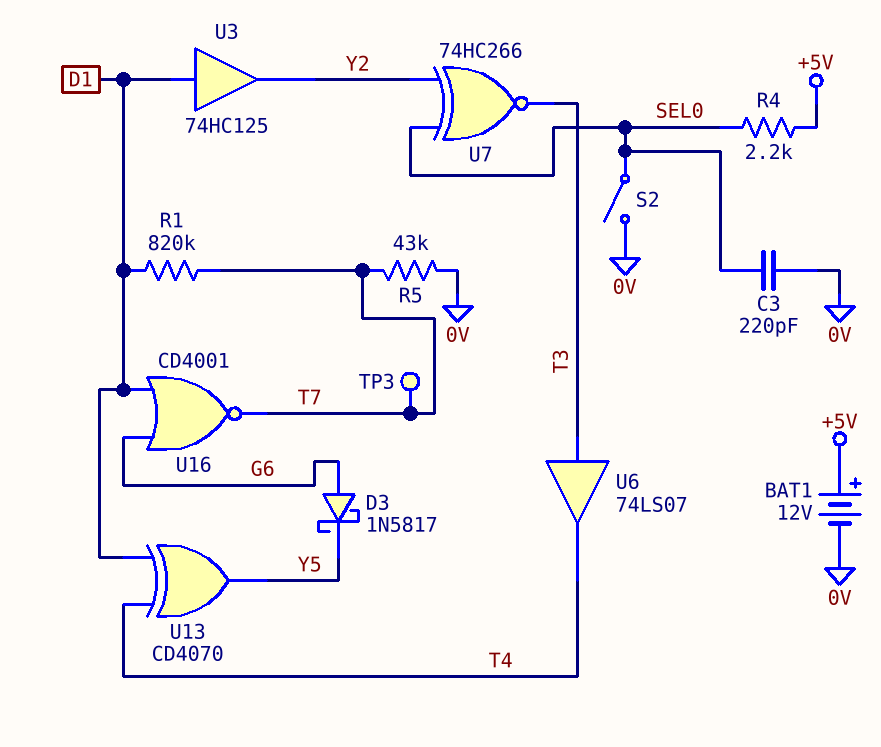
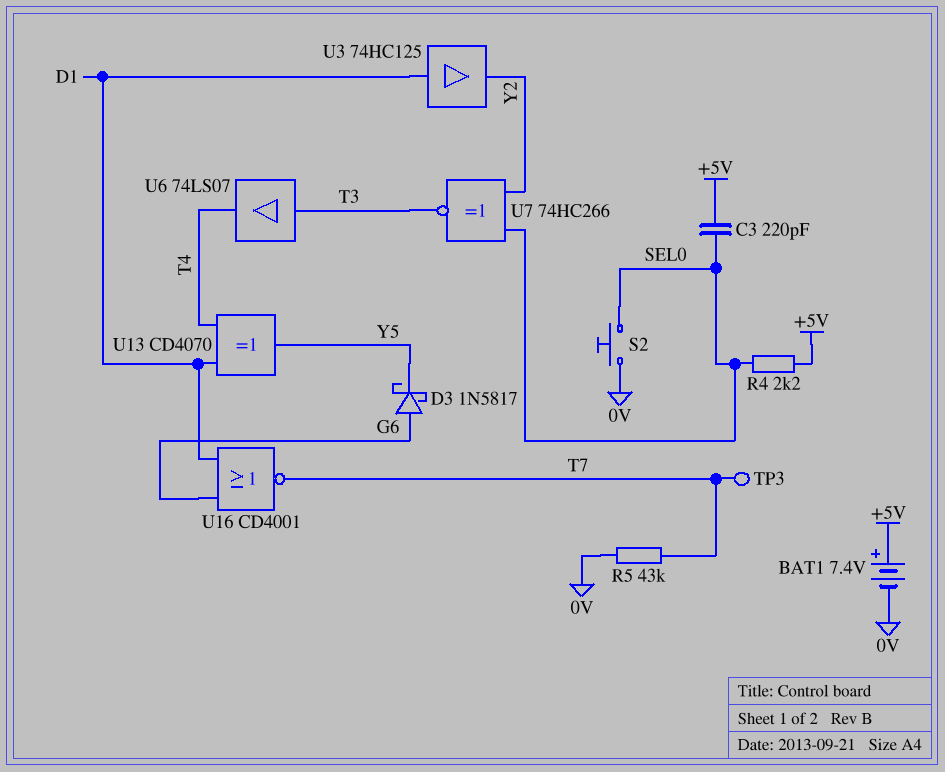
BAT1: 12V (plus +5V, minus 0V) -> 7.4V (plus +5V, minus 0V)
C3: 220pF (0V, SEL0) -> 220pF (+5V, SEL0)
R1: 820k (D1, T7) -> none
S2: switch (0V, SEL0) -> button (0V, SEL0)

